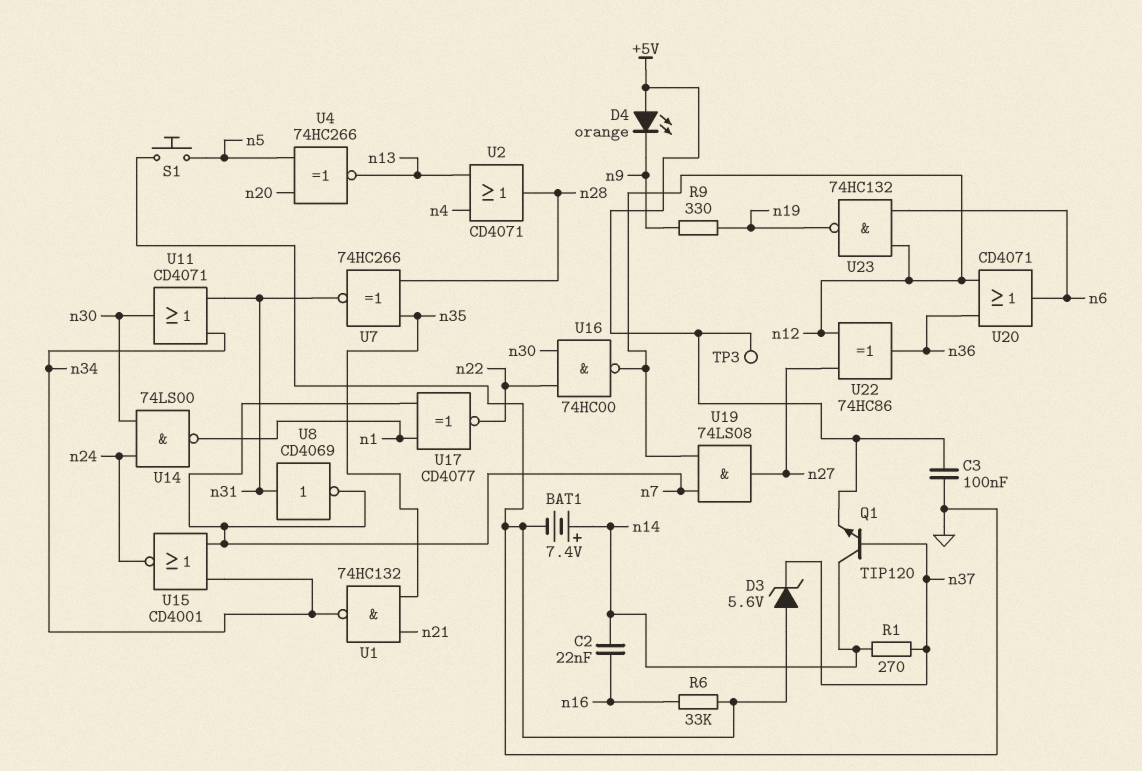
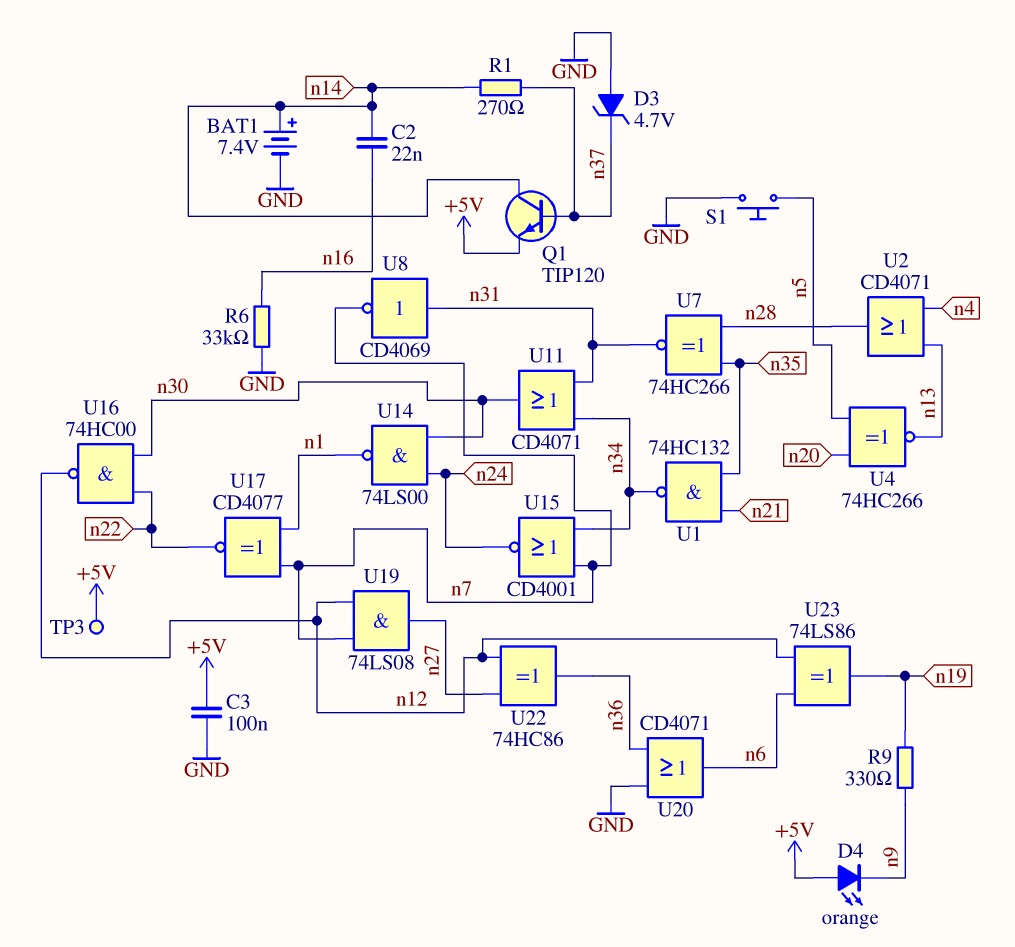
D3: zener 5.6V (A GND, K n37) -> zener 4.7V (A GND, K n37)
U20: OR CD4071 (in n12, in n36, out n6) -> OR CD4071 (in GND, in n36, out n6)
U23: NAND 74HC132 (in n6, in n12, out n19) -> XOR 74LS86 (in n6, in n12, out n19)

